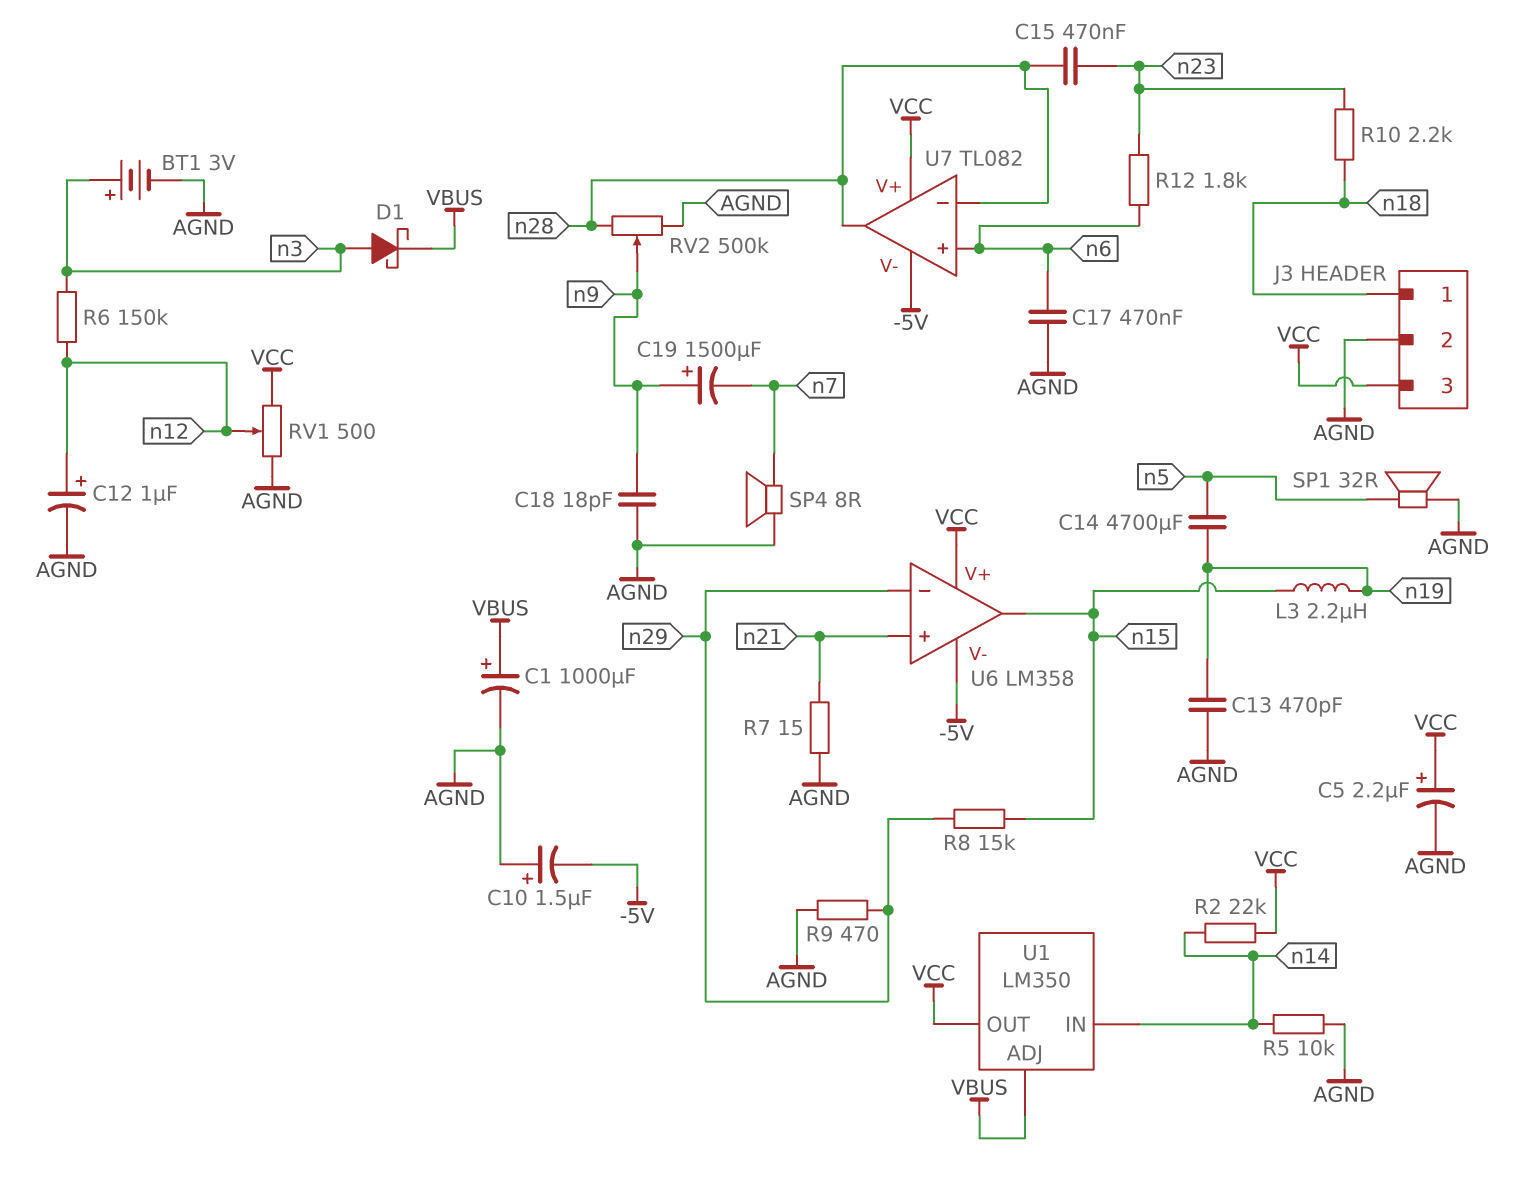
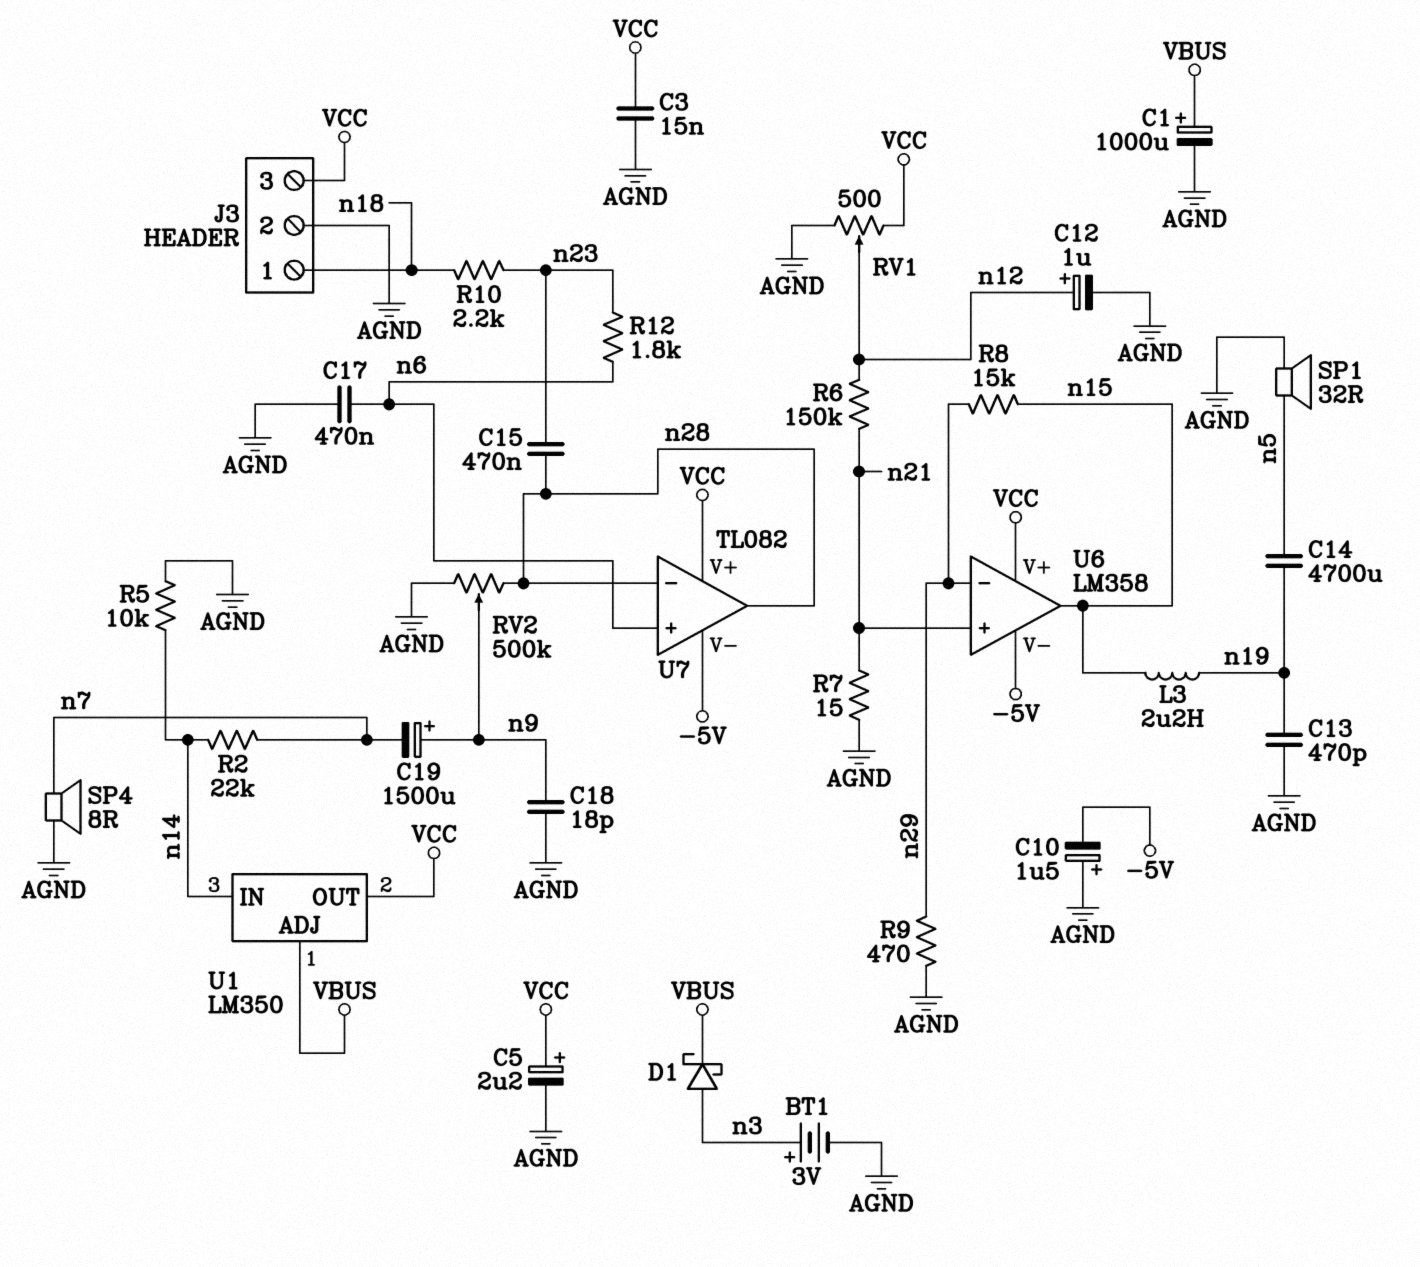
C3: none -> 15nF (AGND, VCC)
R2: 22k (VCC, n14) -> 22k (n7, n14)
R6: 150k (n3, n12) -> 150k (n12, n21)

